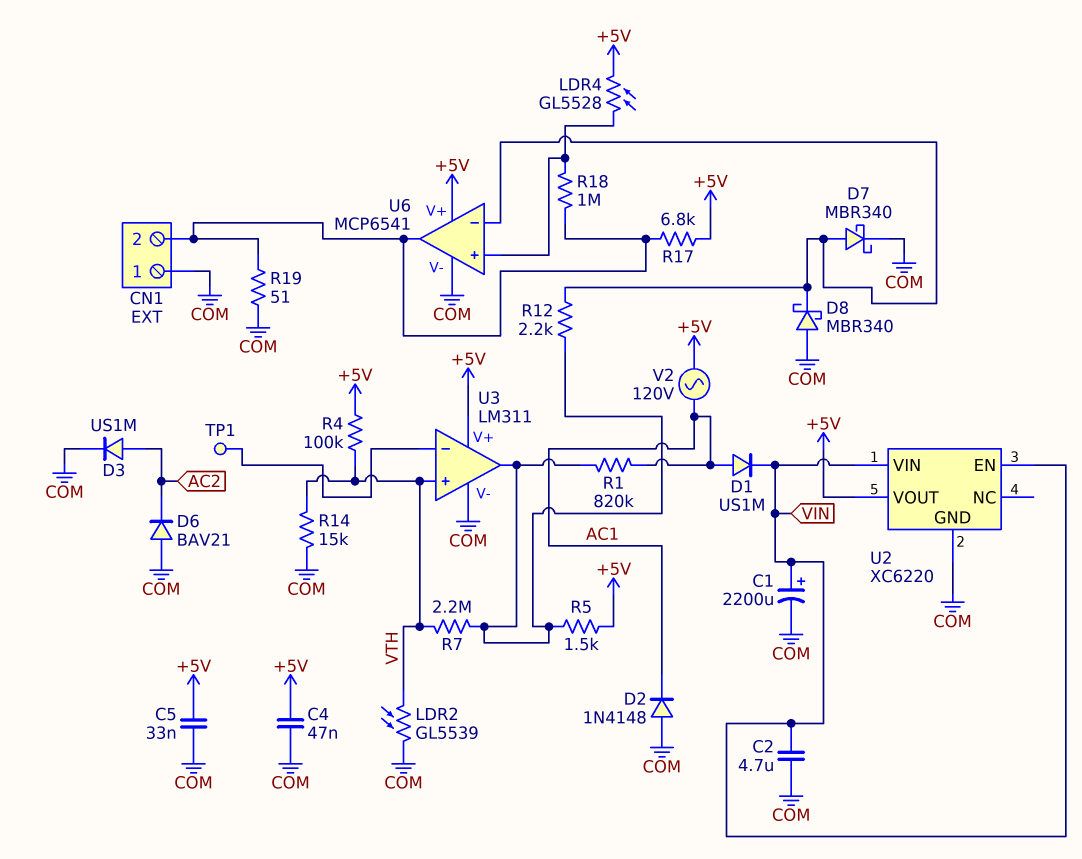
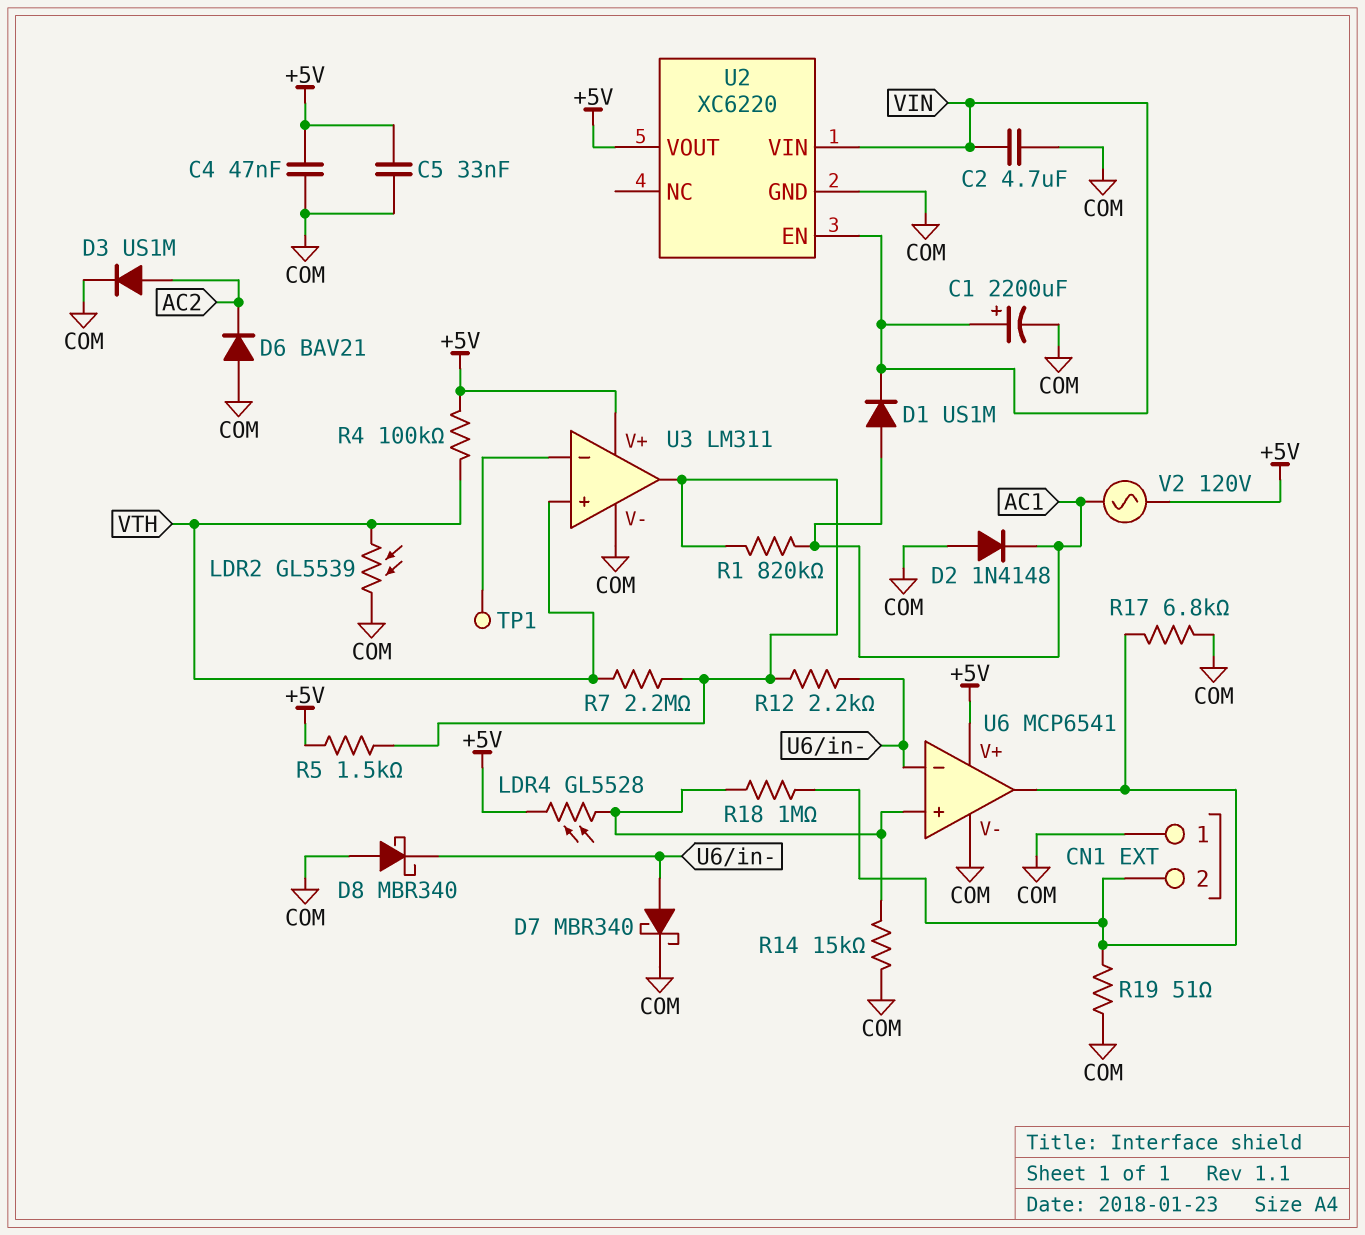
R14: 15k (COM, VTH) -> 15k (COM, U6/in+)
R17: 6.8k (+5V, CN1/2) -> 6.8k (CN1/2, COM)

